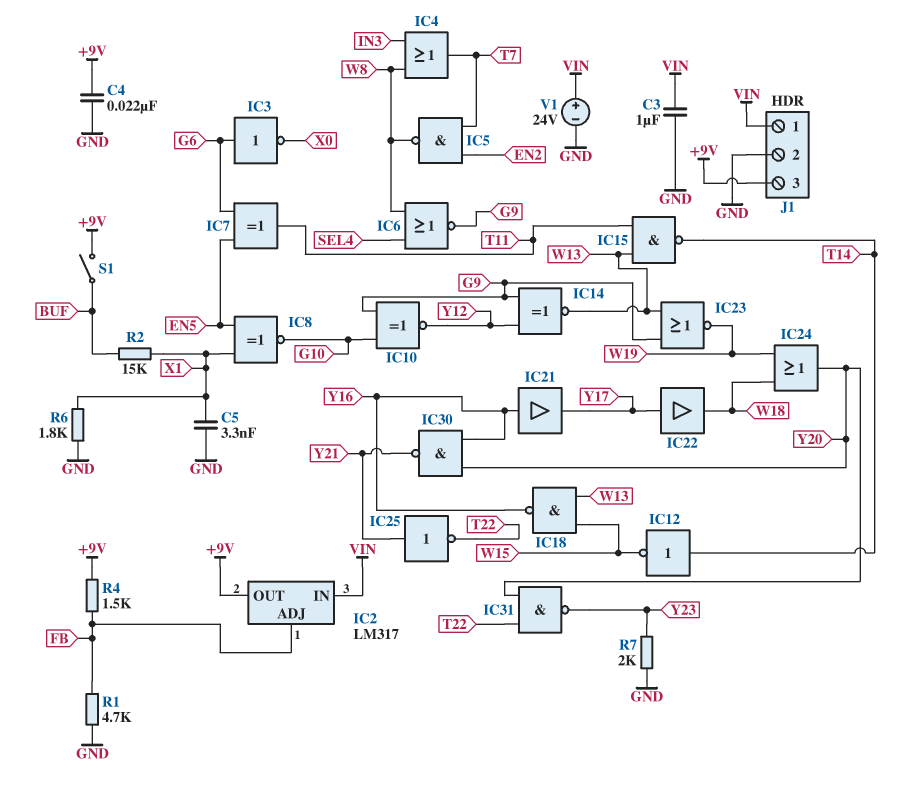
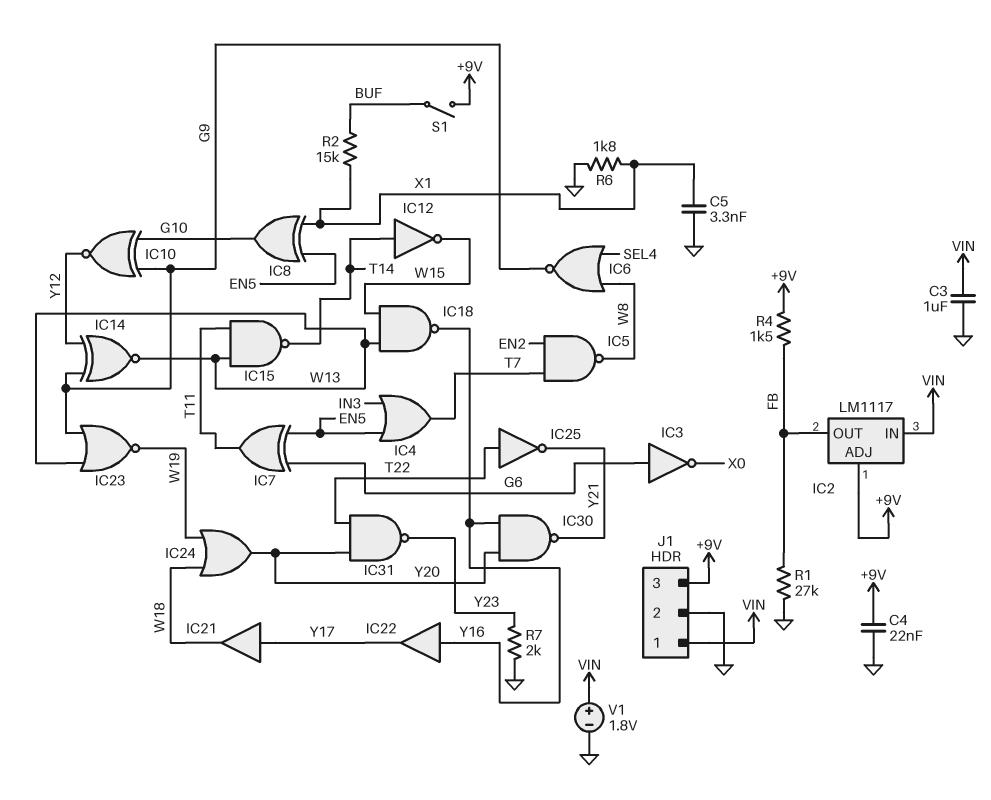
IC2: LM317 -> LM1117
IC2 pin ADJ: FB -> +9V
IC2 pin OUT: +9V -> FB
IC4: OR (in IN3, in W8, out T7) -> OR (in EN5, in IN3, out T7)
IC8: XNOR (in EN5, in X1, out G10) -> XOR (in EN5, in X1, out G10)
IC21: buffer (in Y16, out Y17) -> buffer (in Y17, out W18)
IC22: buffer (in Y17, out W18) -> buffer (in Y16, out Y17)
IC25: NOT (in Y21, out T22) -> NOT (in T22, out Y21)
R1: 4.7k (FB, GND) -> 27k (FB, GND)
V1: 24V (plus VIN, minus GND) -> 1.8V (plus VIN, minus GND)

